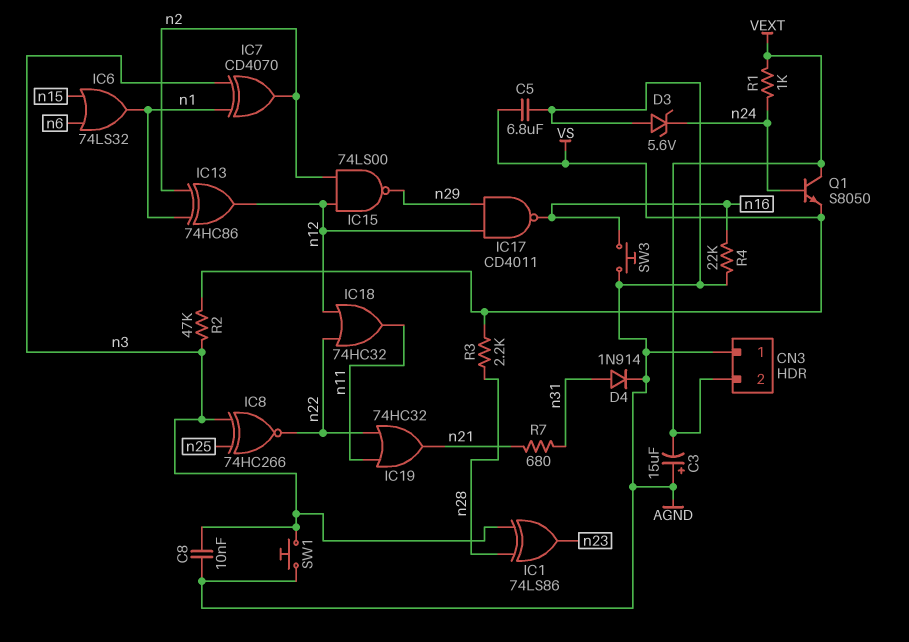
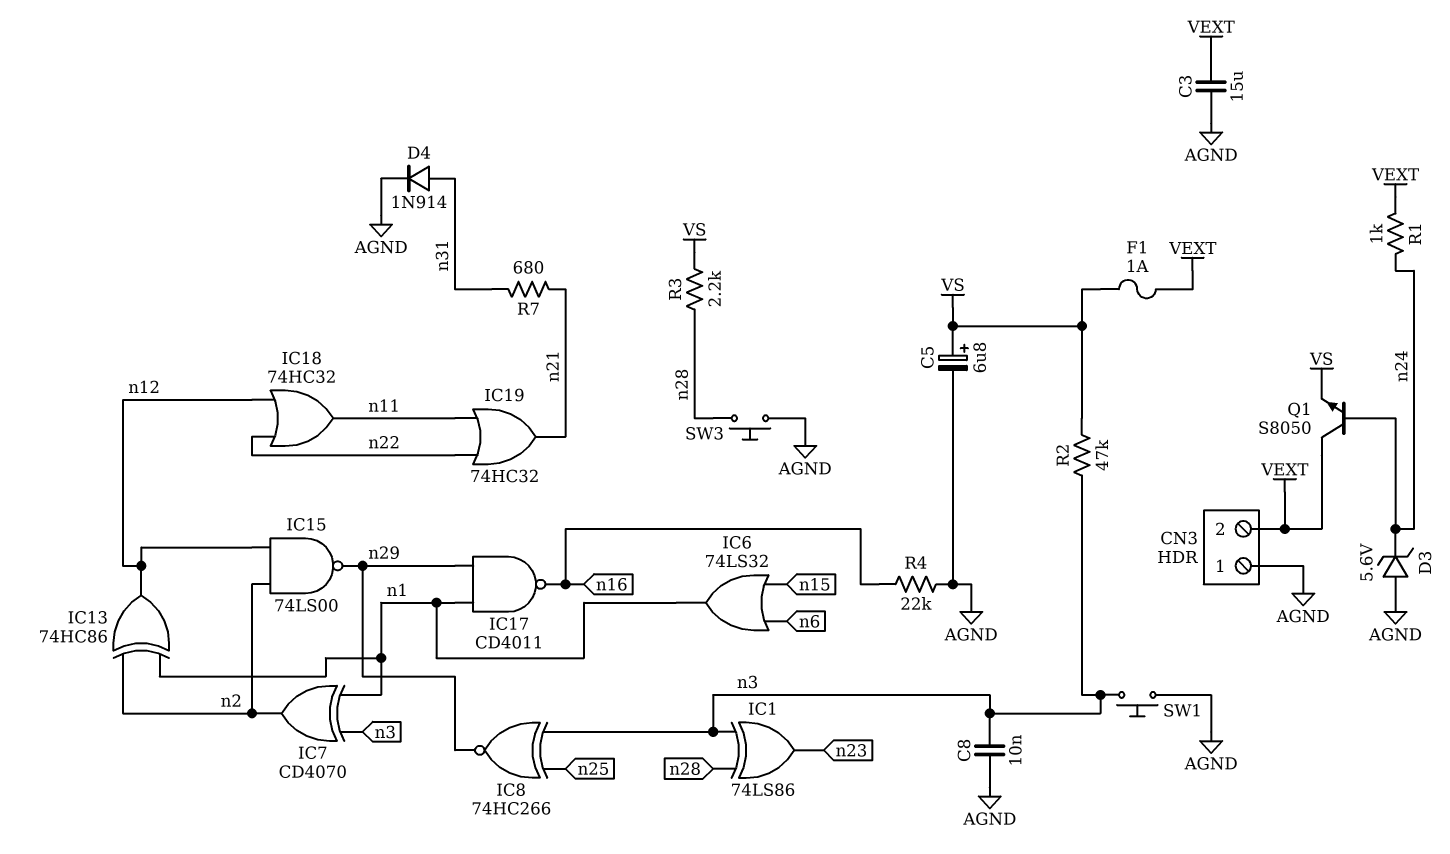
C3: 15uF (plus AGND, minus VEXT) -> 15uF (AGND, VEXT)
C5: 6.8uF (AGND, VS) -> 6.8uF (plus VS, minus AGND)
F1: none -> 1A (VEXT, VS)
IC8: XNOR 74HC266 (in n3, in n25, out n22) -> XNOR 74HC266 (in n3, in n25, out n29)
IC17: NAND CD4011 (in n12, in n29, out n16) -> NAND CD4011 (in n1, in n29, out n16)
SW3: button (AGND, n16) -> button (AGND, n28)

